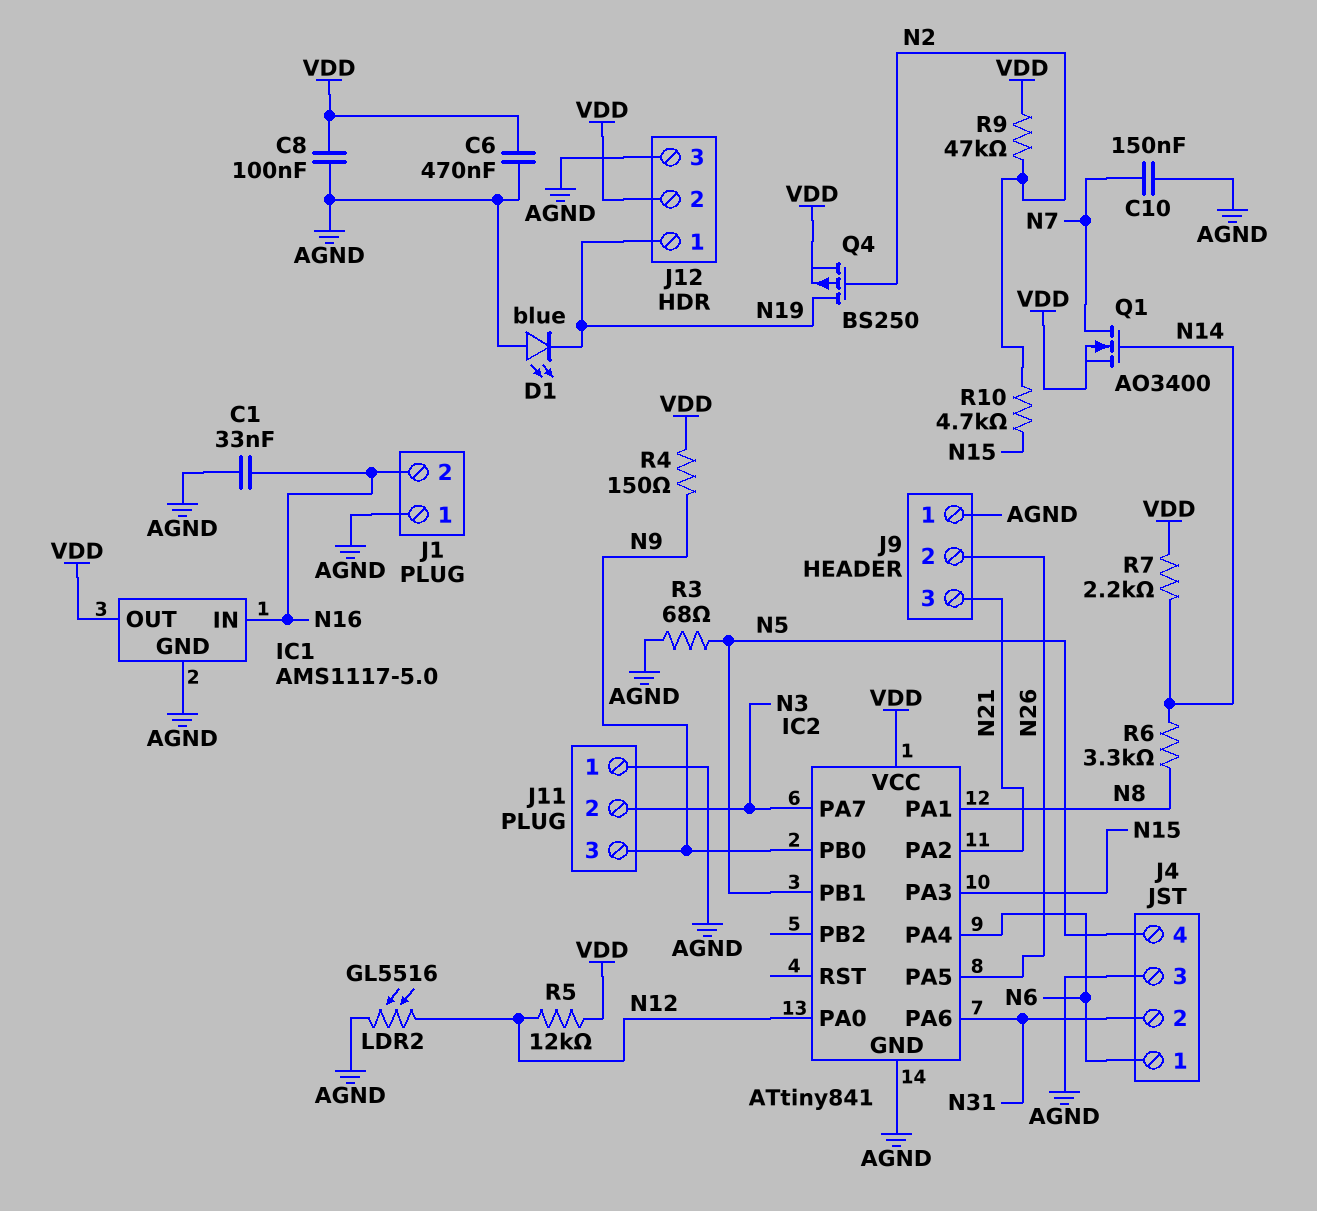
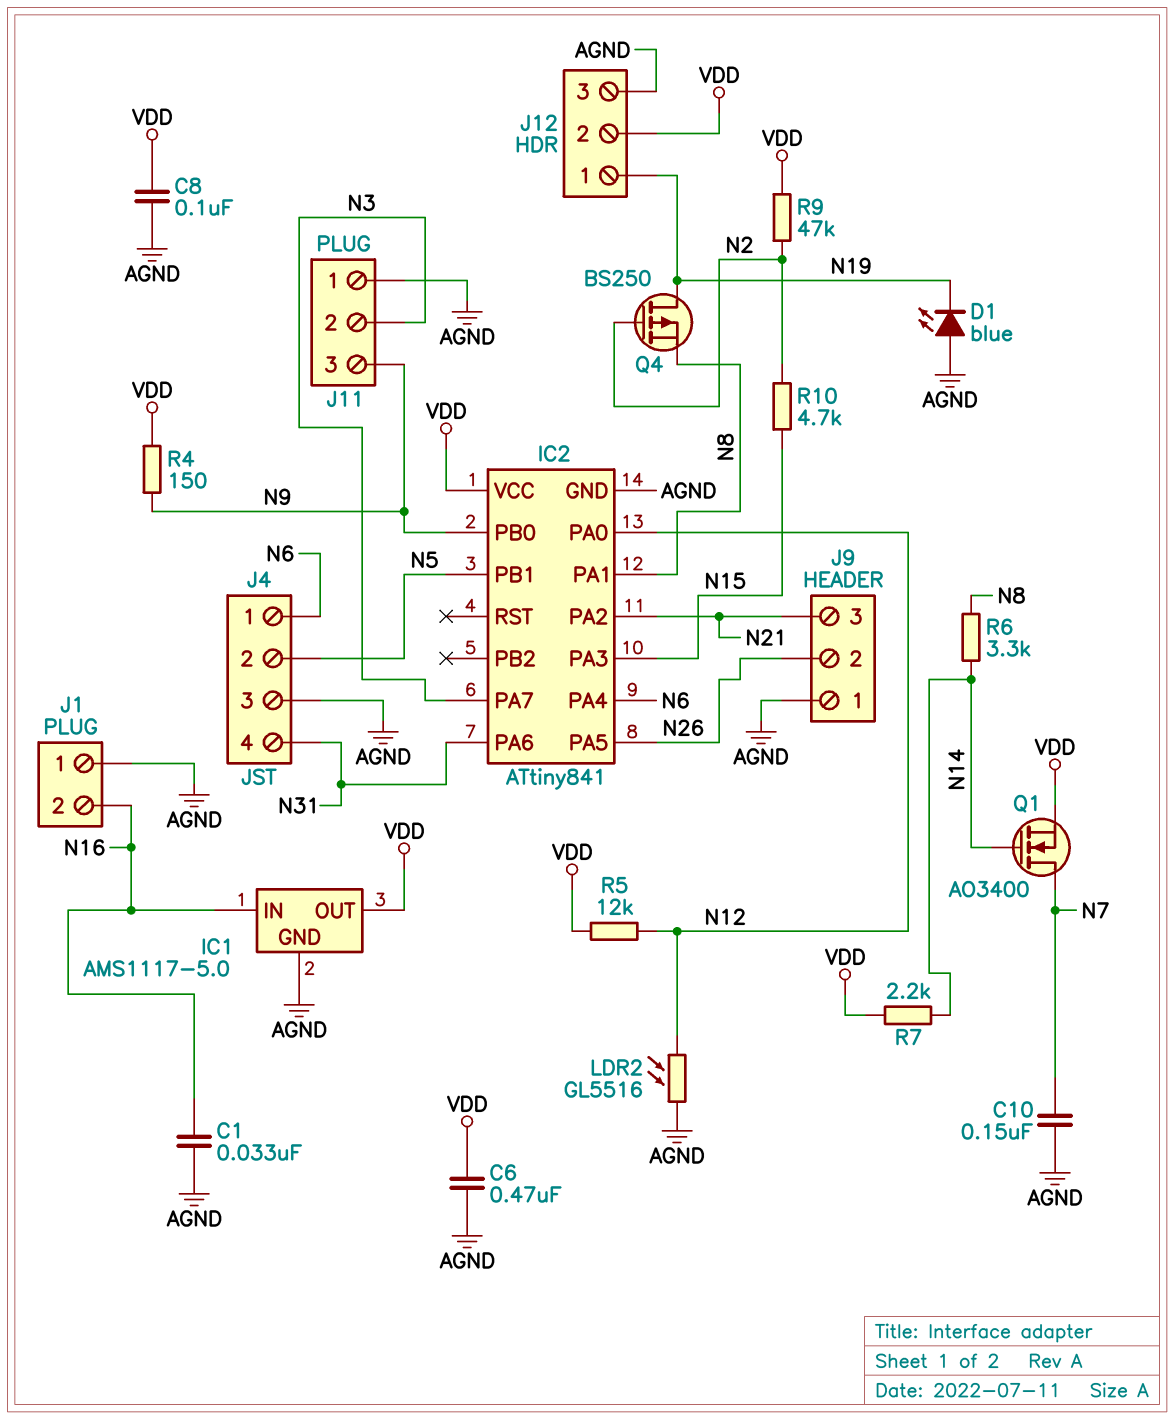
J4 pin 2: N31 -> N5
J4 pin 4: N5 -> N31
Q4: PMOS BS250 (G N2, D N19, S VDD) -> PMOS BS250 (G N2, D N19, S N8)
R3: 68 (AGND, N5) -> none

